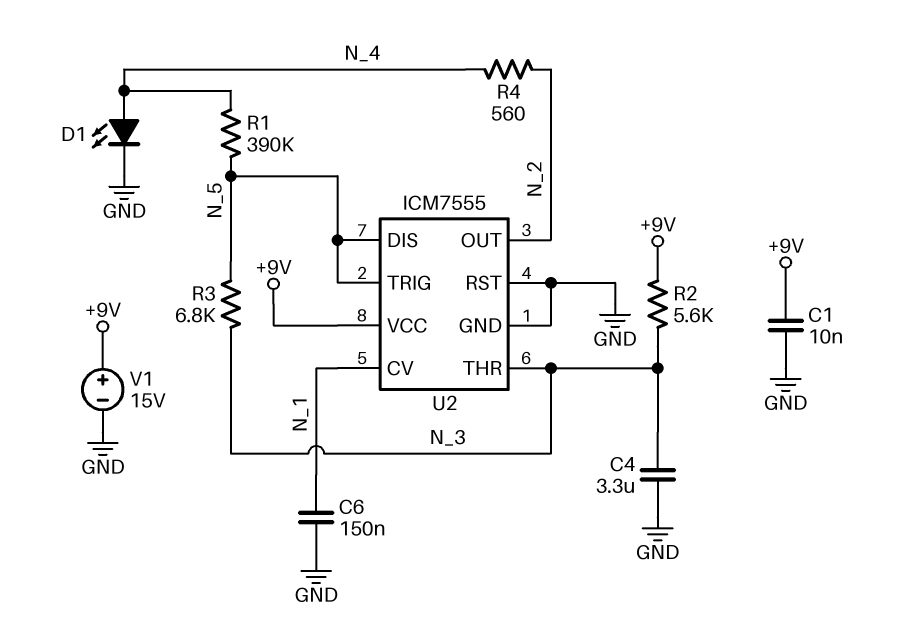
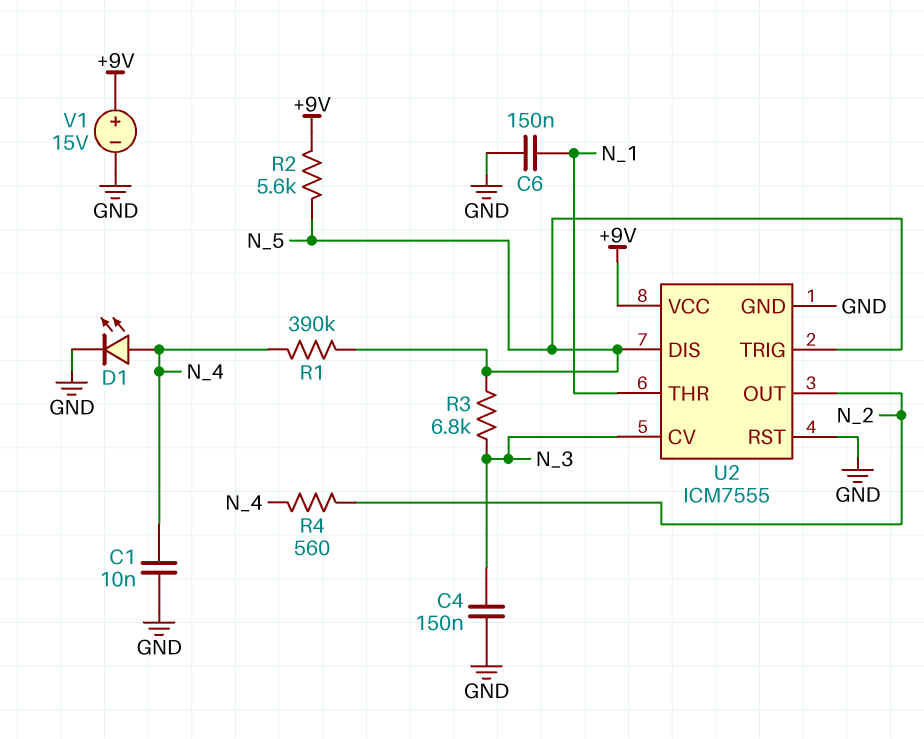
C1: 10nF (+9V, GND) -> 10nF (GND, N_4)
C4: 3.3uF (GND, N_3) -> 150nF (GND, N_3)
R2: 5.6k (+9V, N_3) -> 5.6k (+9V, N_5)
U2 pin CV: N_1 -> N_3
U2 pin THR: N_3 -> N_1

